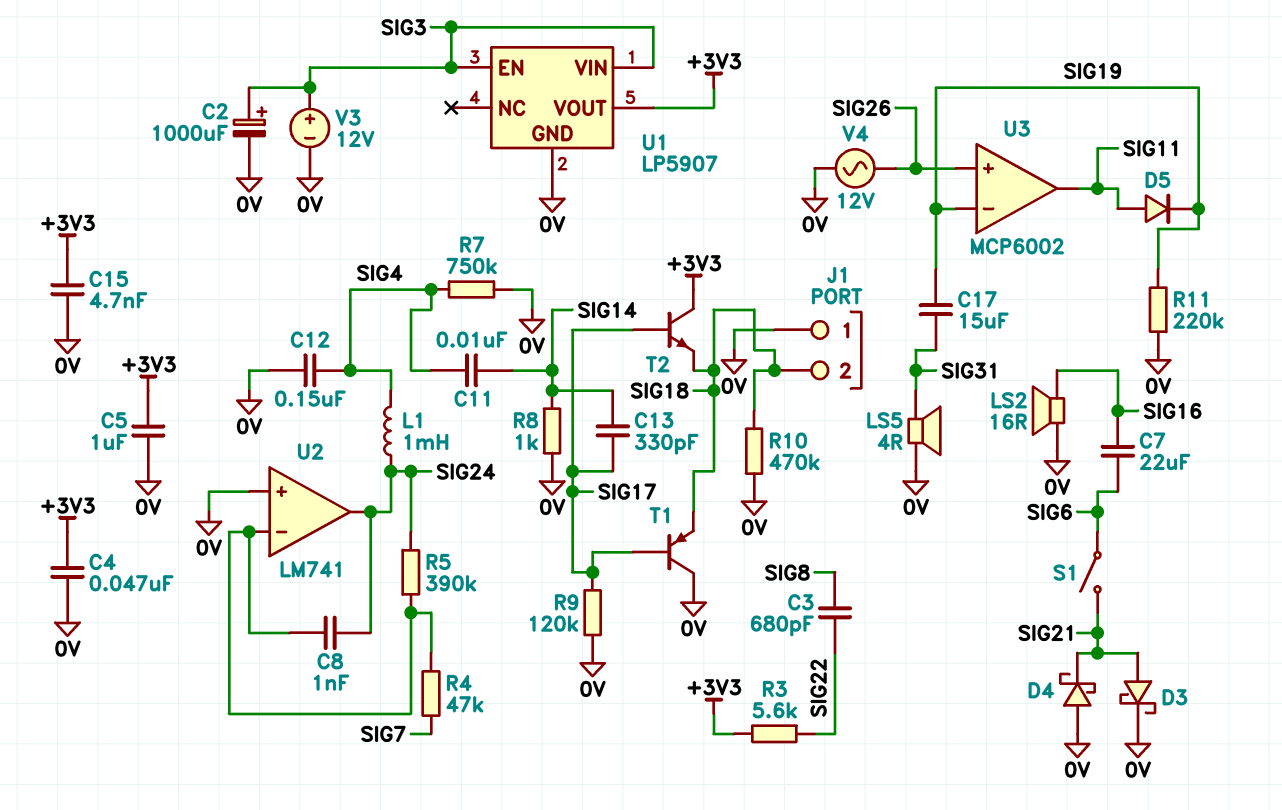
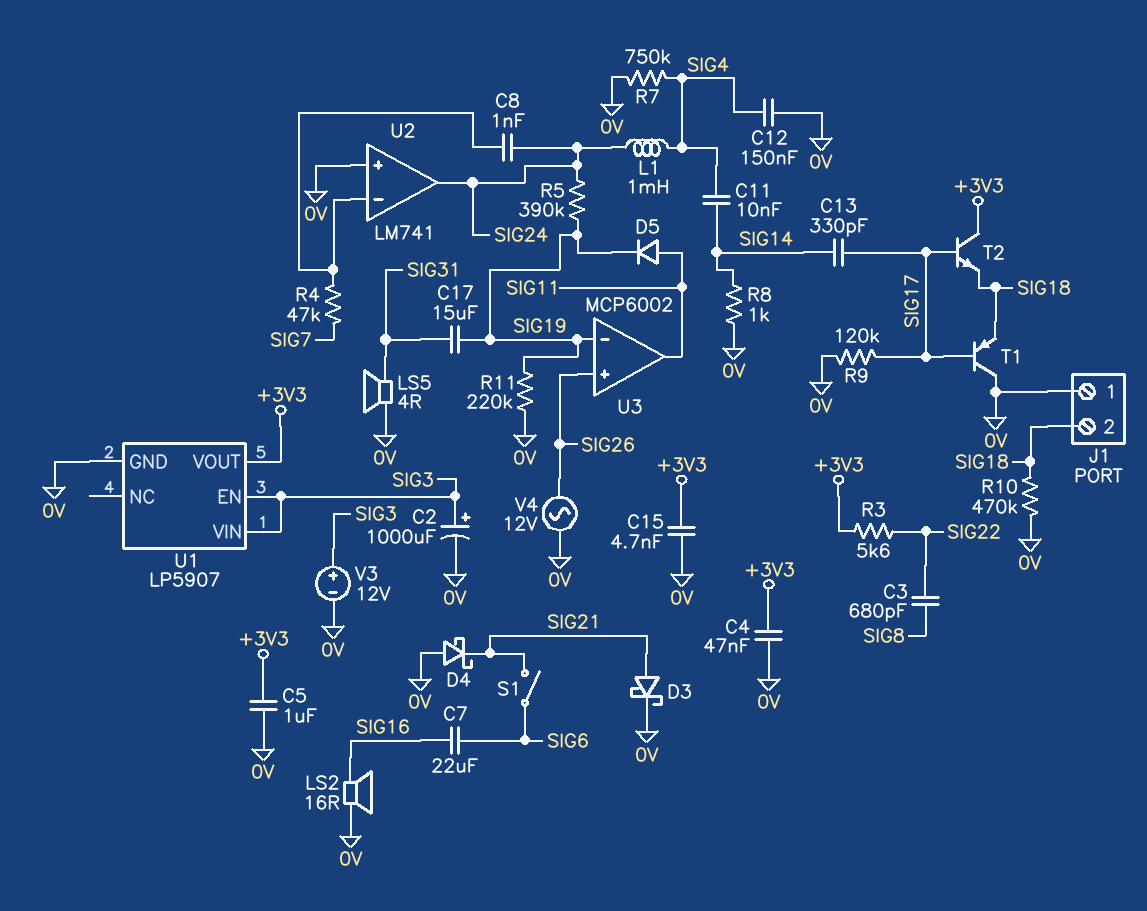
R5: 390k (SIG24, U2/in-) -> 390k (SIG19, SIG24)

